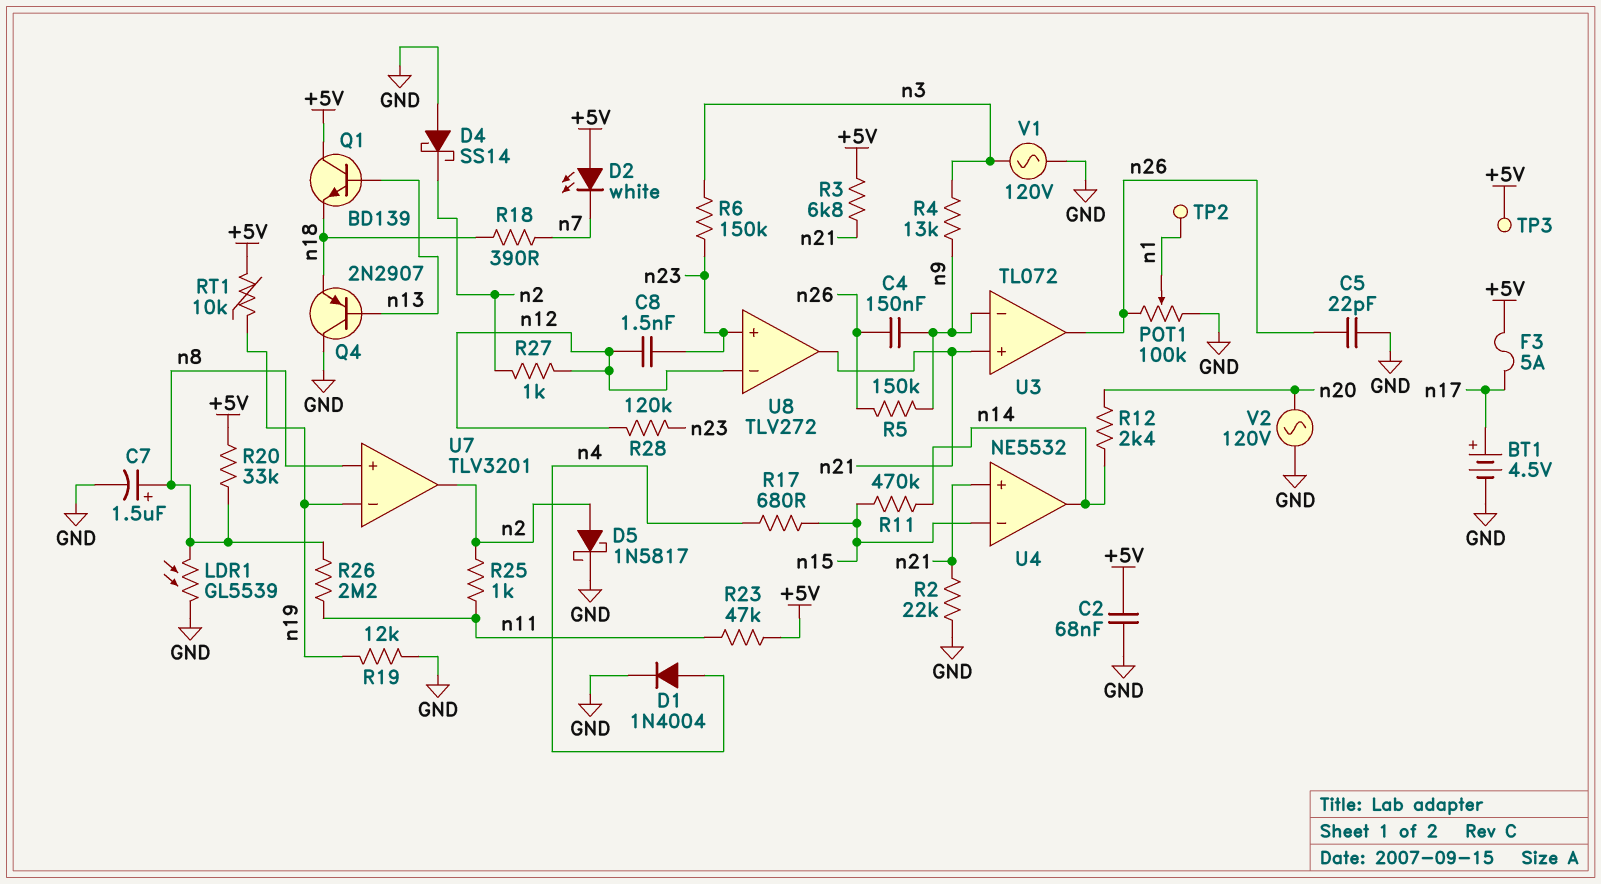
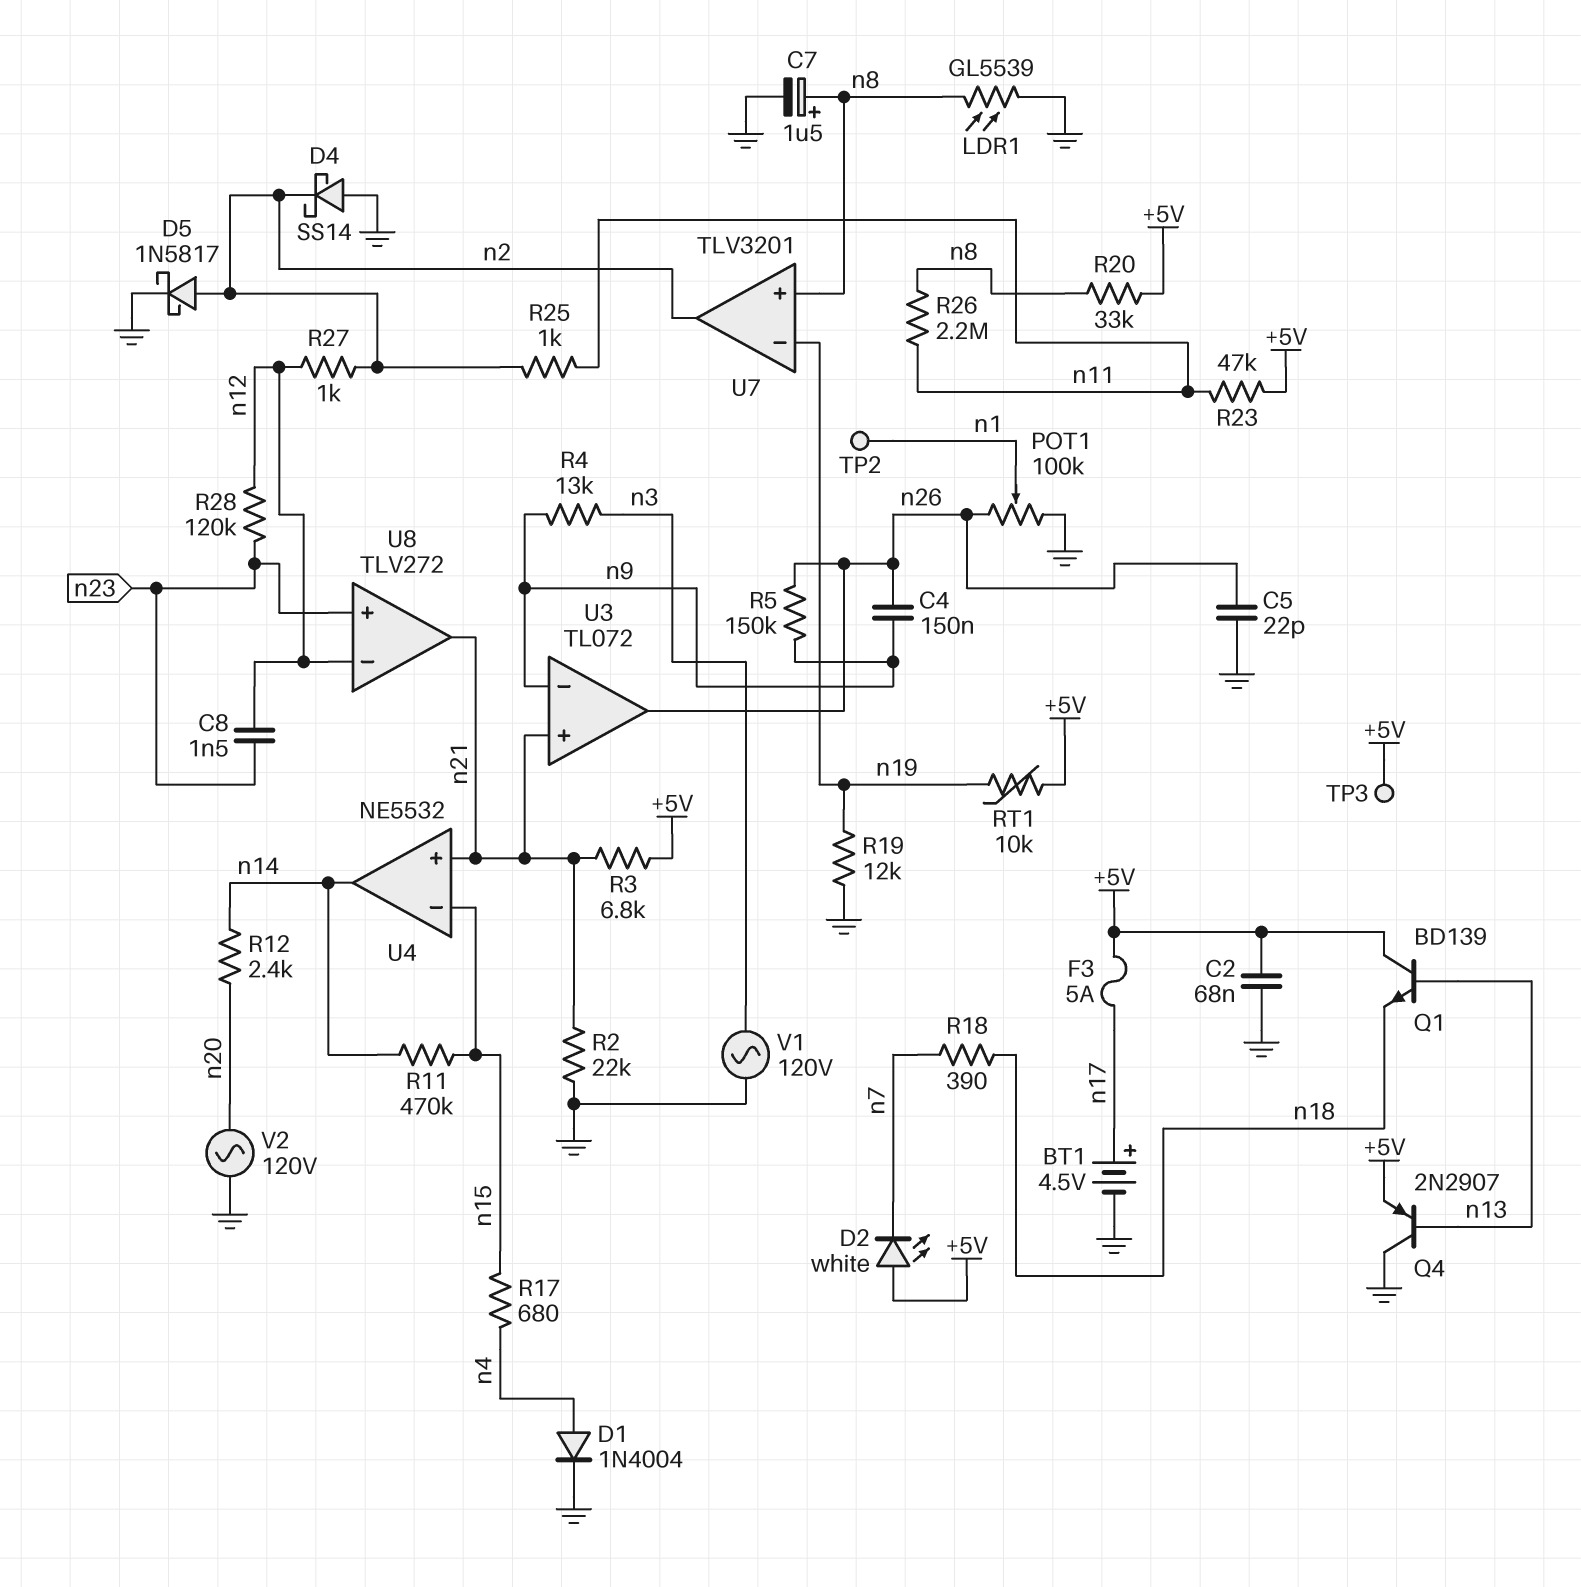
Q4: PNP 2N2907 (B n13, C GND, E n18) -> PNP 2N2907 (B n13, C GND, E +5V)
R6: 150k (n3, n23) -> none

